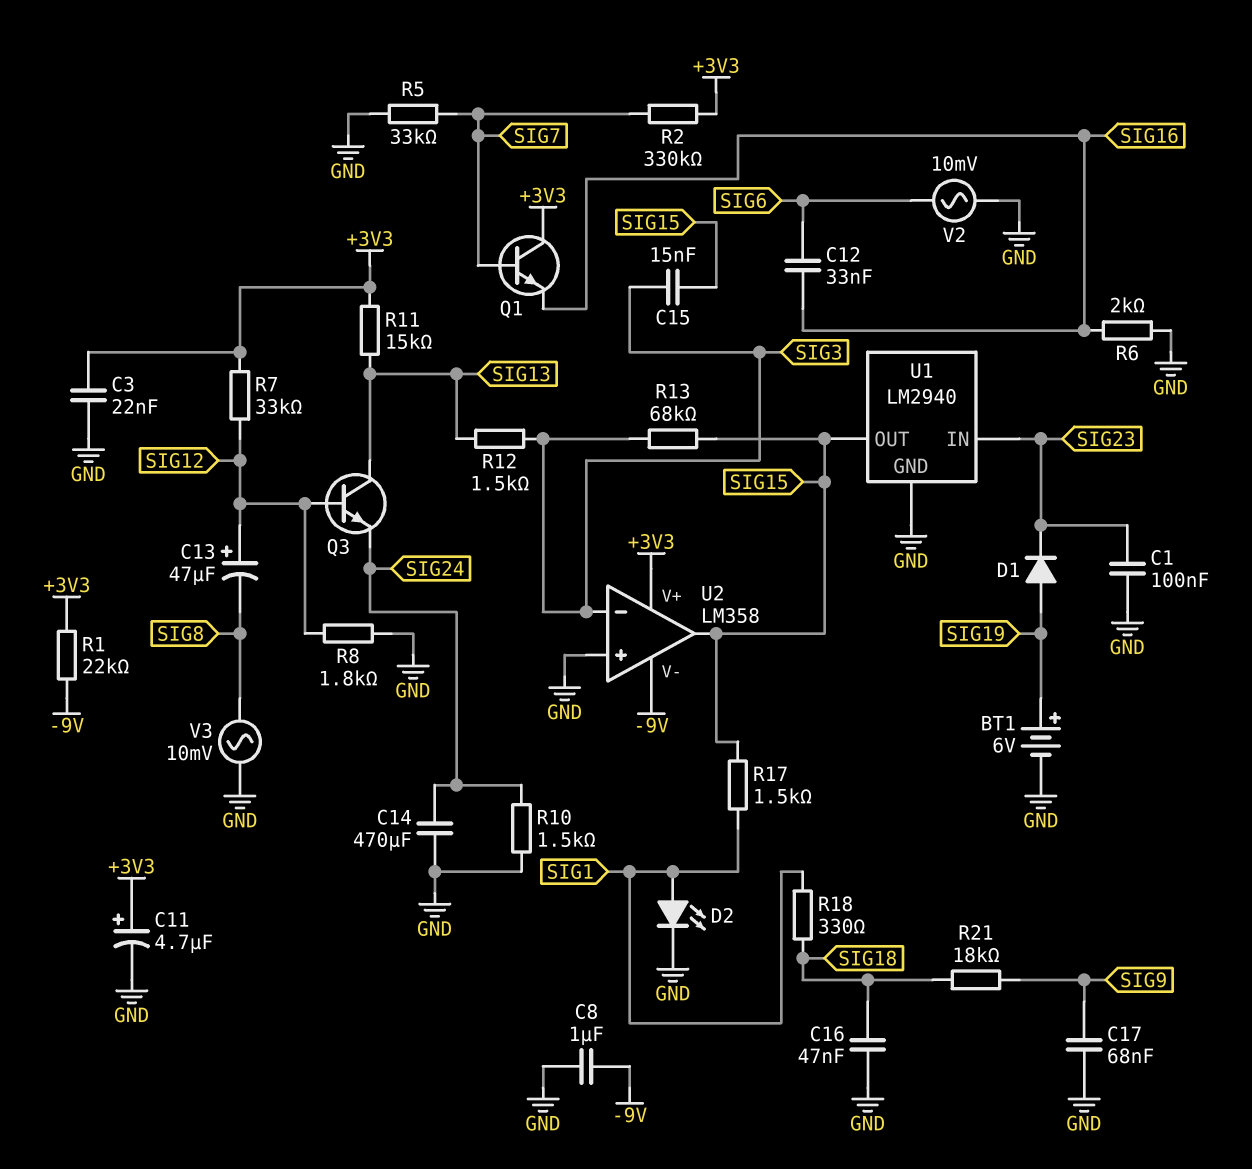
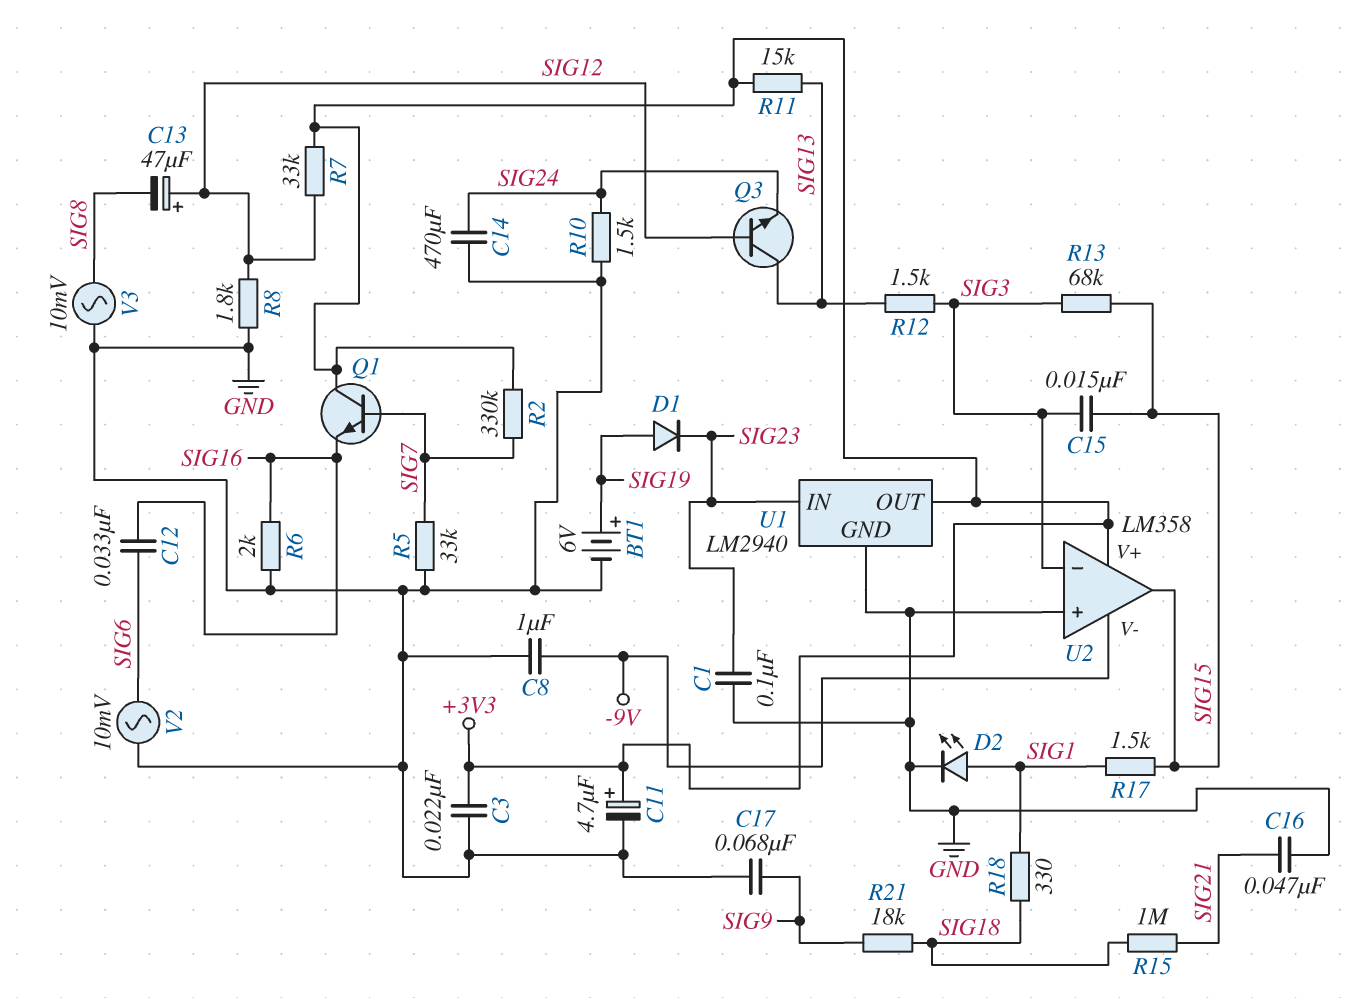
C16: 47nF (GND, SIG18) -> 47nF (GND, SIG21)
R1: 22k (+3V3, -9V) -> none
R15: none -> 1M (SIG18, SIG21)
U1 pin OUT: SIG15 -> +3V3

